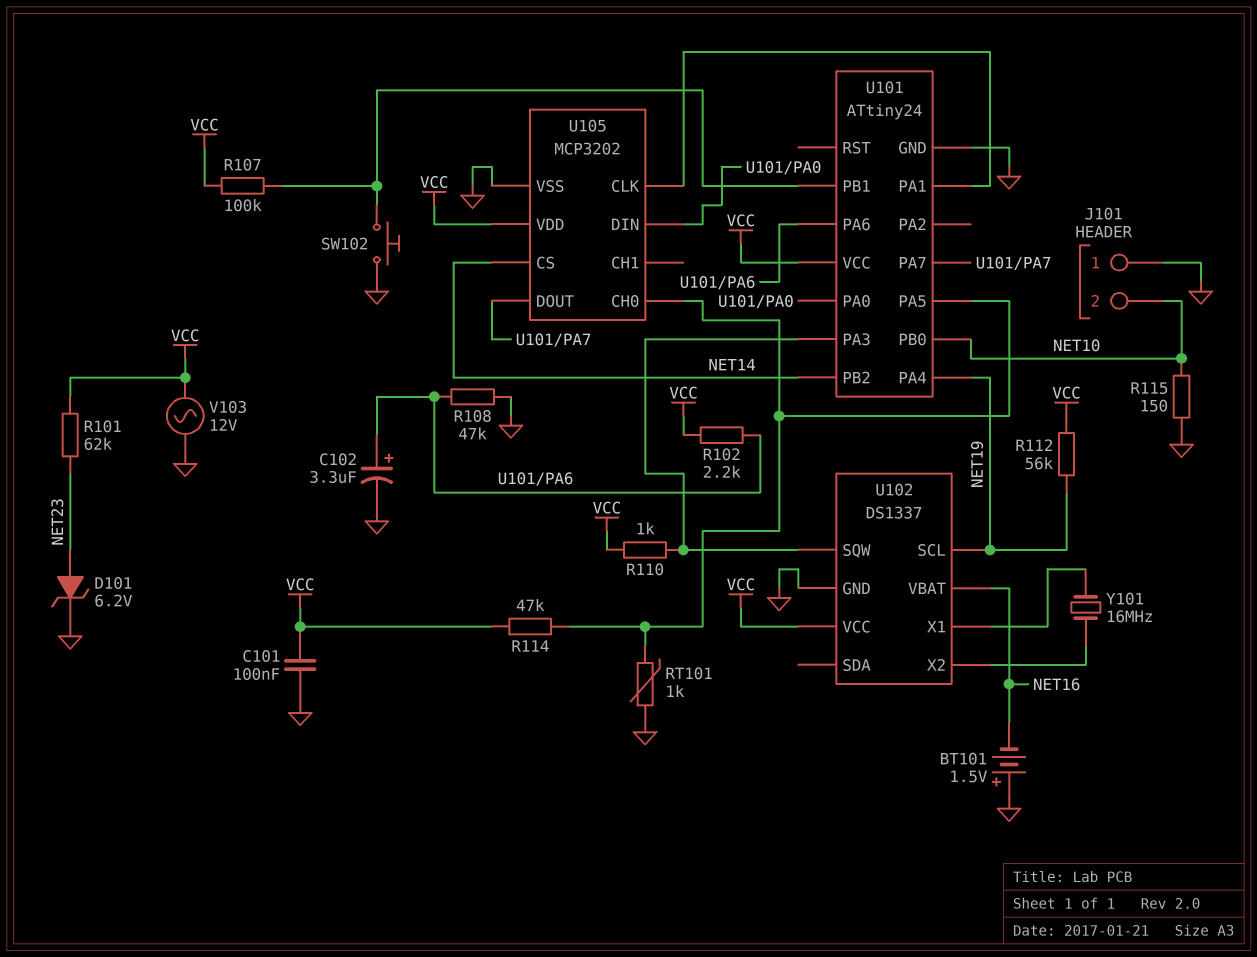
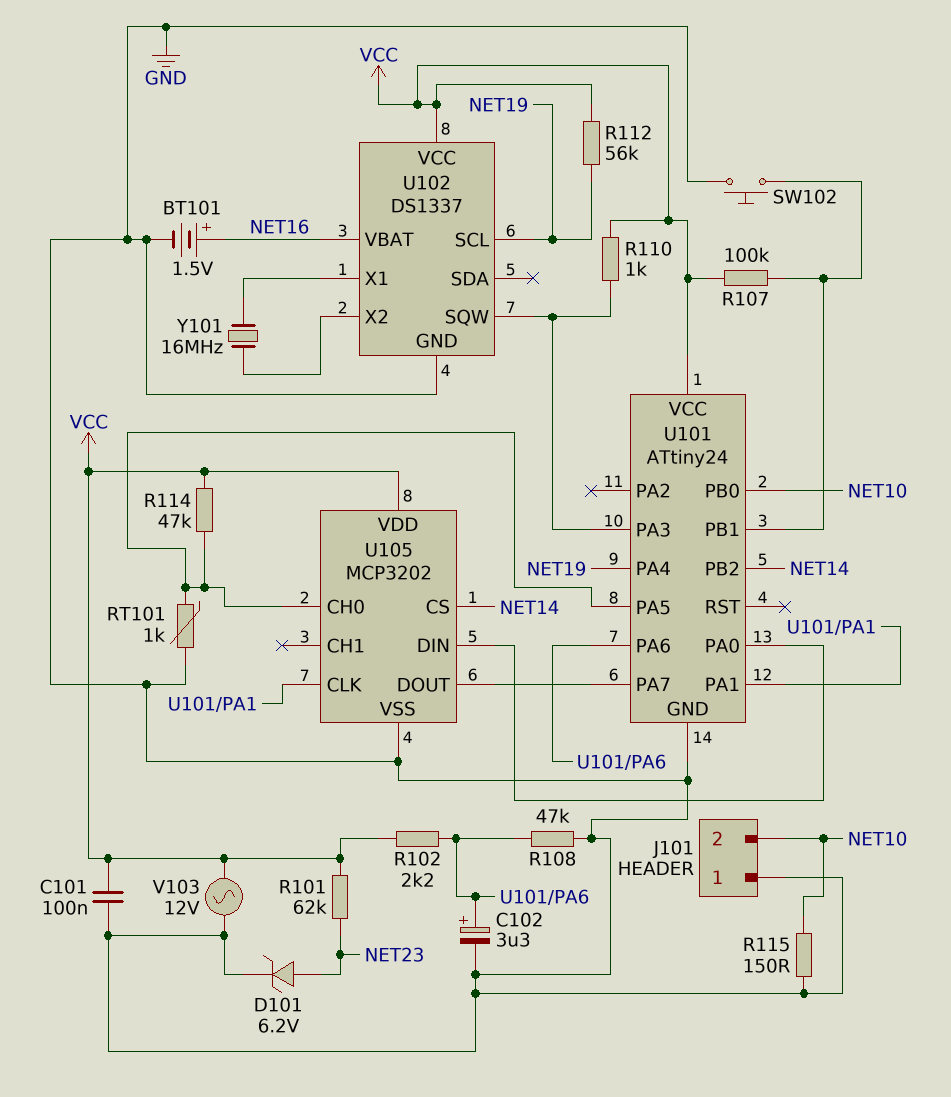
BT101: 1.5V (plus GND, minus NET16) -> 1.5V (plus NET16, minus GND)

